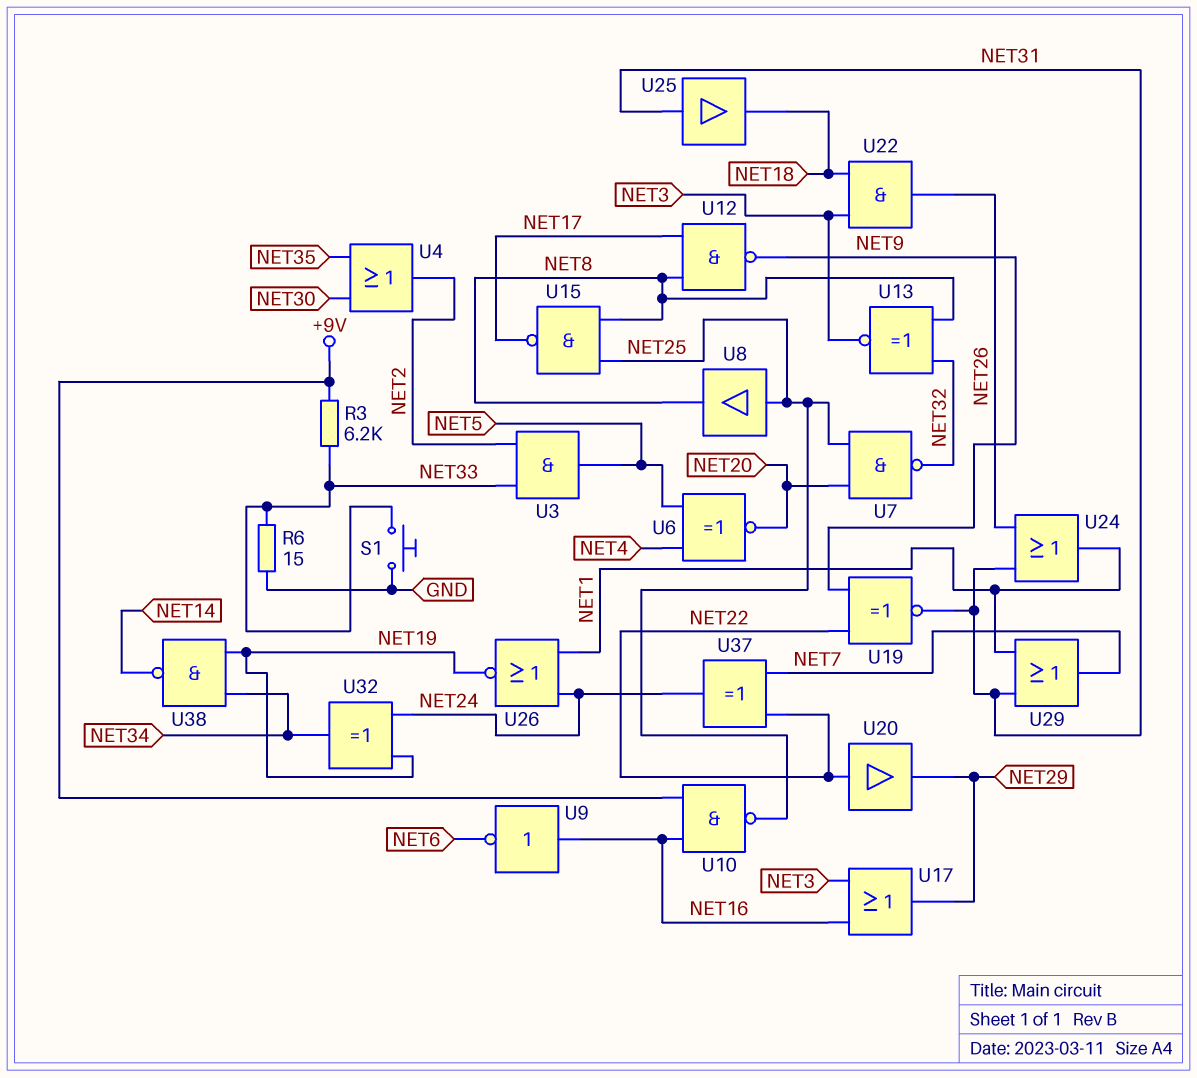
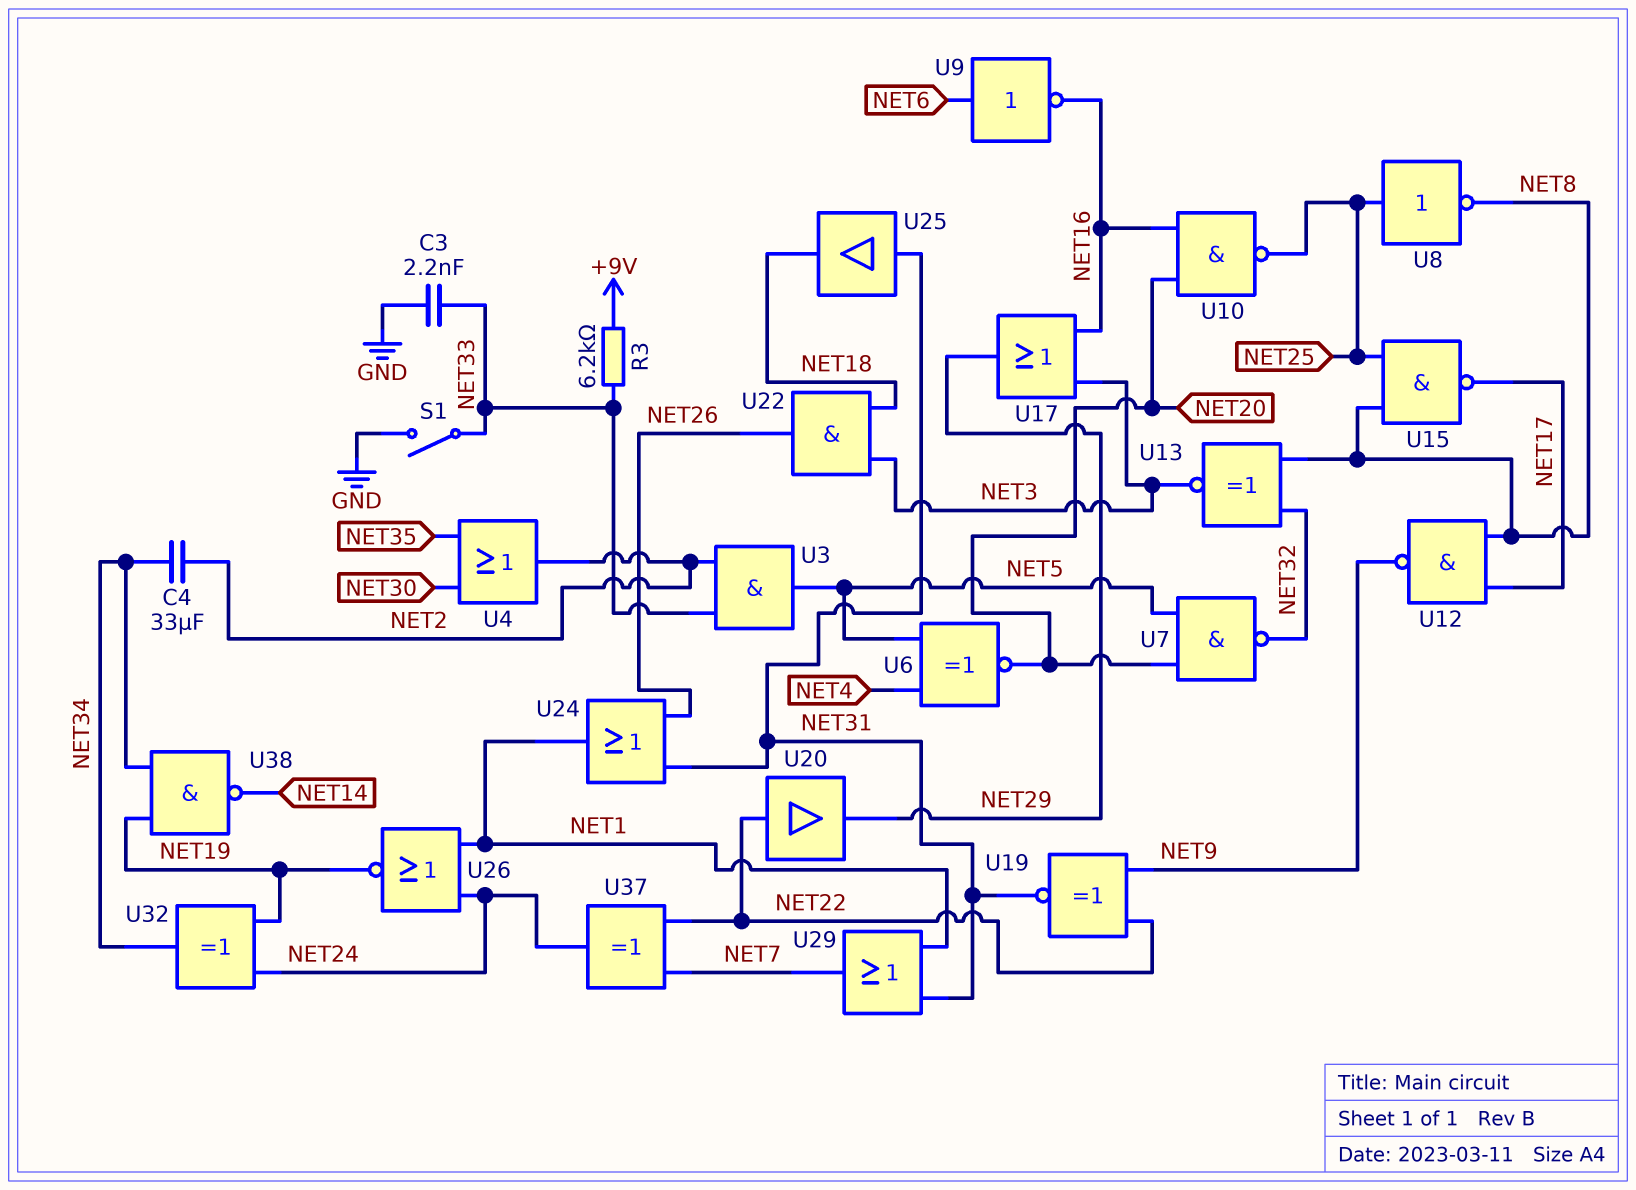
C3: none -> 2.2nF (GND, NET33)
C4: none -> 33uF (NET2, NET34)
R6: 15 (GND, NET33) -> none
S1: button (GND, NET33) -> switch (GND, NET33)
U7: NAND (in NET20, in NET25, out NET32) -> NAND (in NET5, in NET20, out NET32)
U8: buffer (in NET25, out NET8) -> NOT (in NET25, out NET8)
U9: NOT (in NET16, out NET6) -> NOT (in NET6, out NET16)
U10: NAND (in +9V, in NET16, out NET25) -> NAND (in NET16, in NET20, out NET25)

